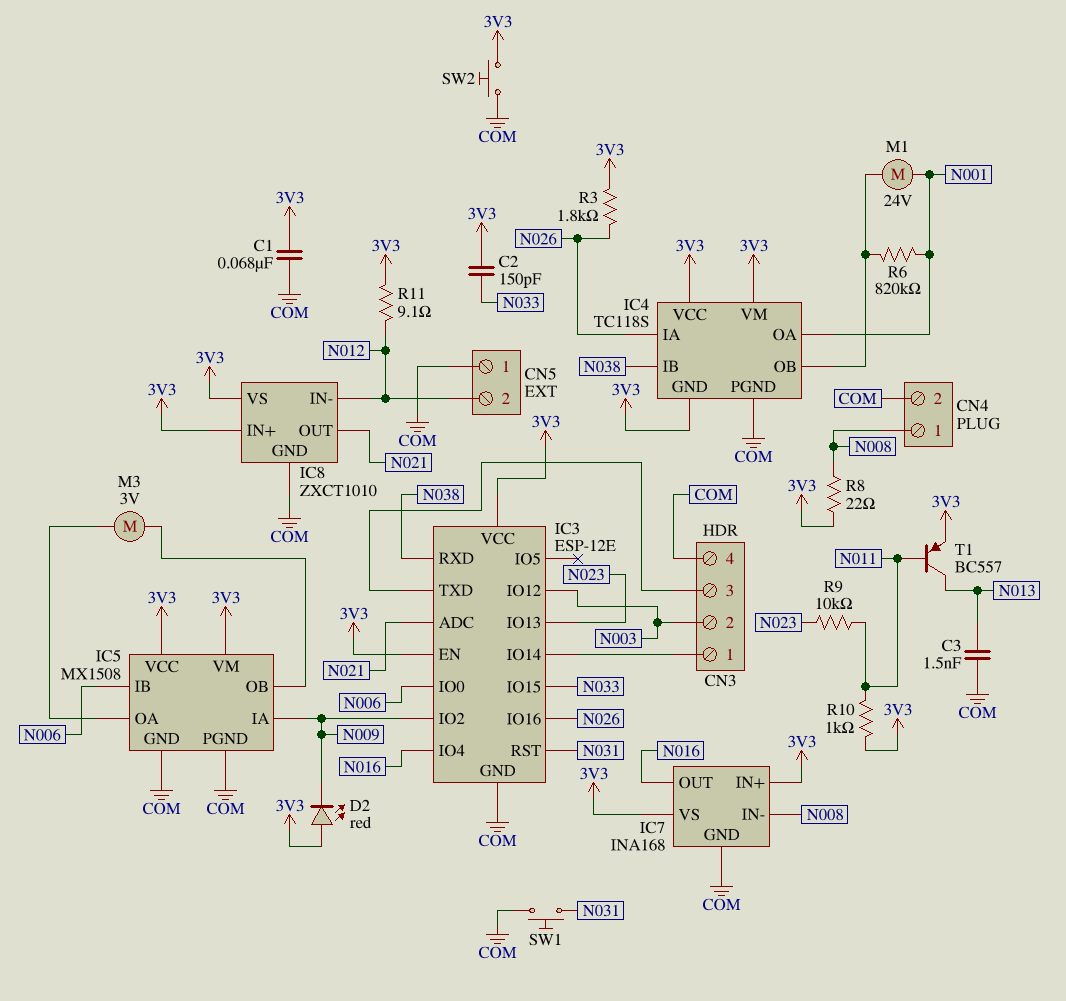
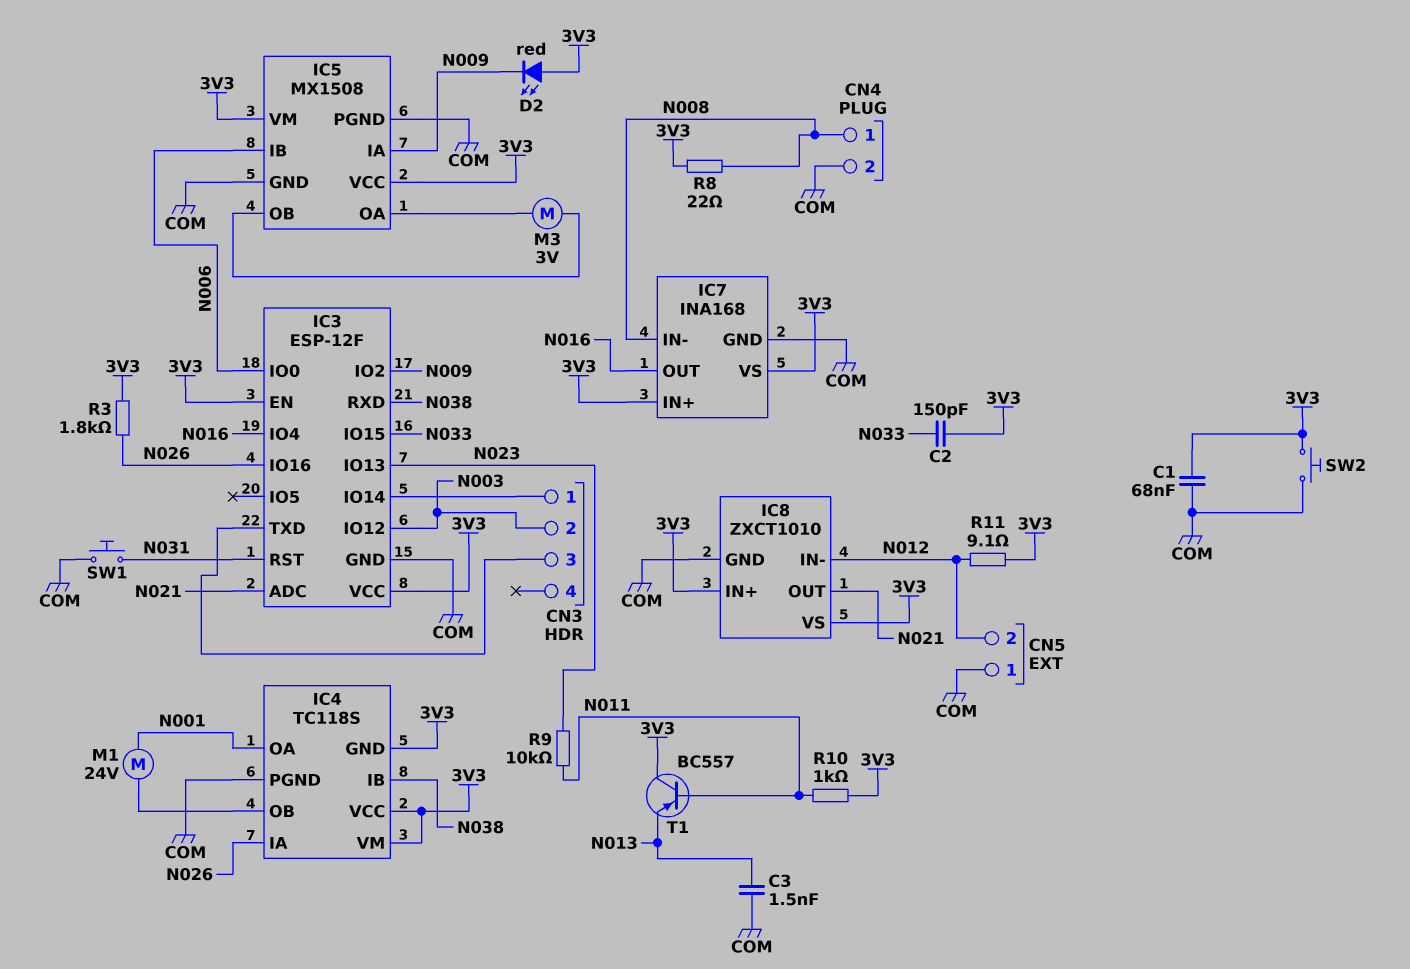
CN3 pin 4: COM -> none
IC3: ESP-12E -> ESP-12F
R6: 820k (IC4/OB, N001) -> none
T1: PNP BC557 (B N011, C N013, E 3V3) -> PNP BC557 (B N011, C 3V3, E N013)

